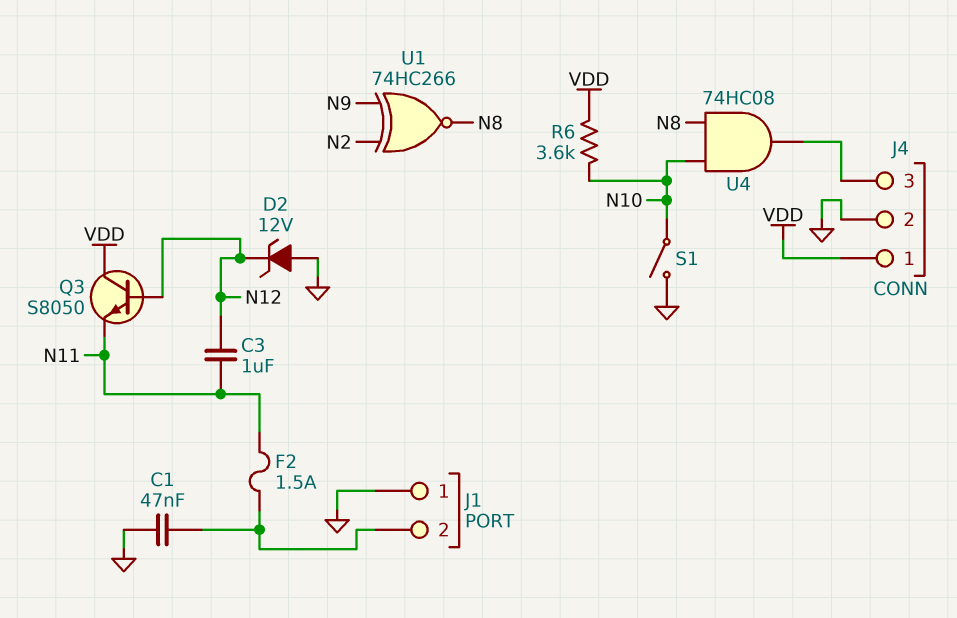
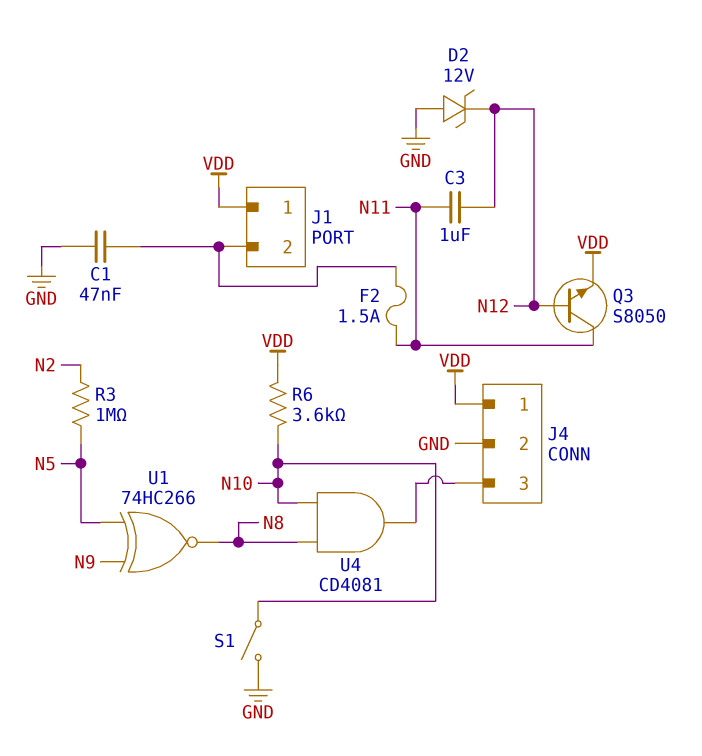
J1 pin 1: GND -> VDD
Q3: NPN S8050 (B N12, C VDD, E N11) -> NPN S8050 (B N12, C N11, E VDD)
R3: none -> 1M (N2, N5)
U1: XNOR 74HC266 (in N2, in N9, out N8) -> XNOR 74HC266 (in N5, in N9, out N8)
U4: AND 74HC08 (in N8, in N10, out J4/3) -> AND CD4081 (in N8, in N10, out J4/3)

